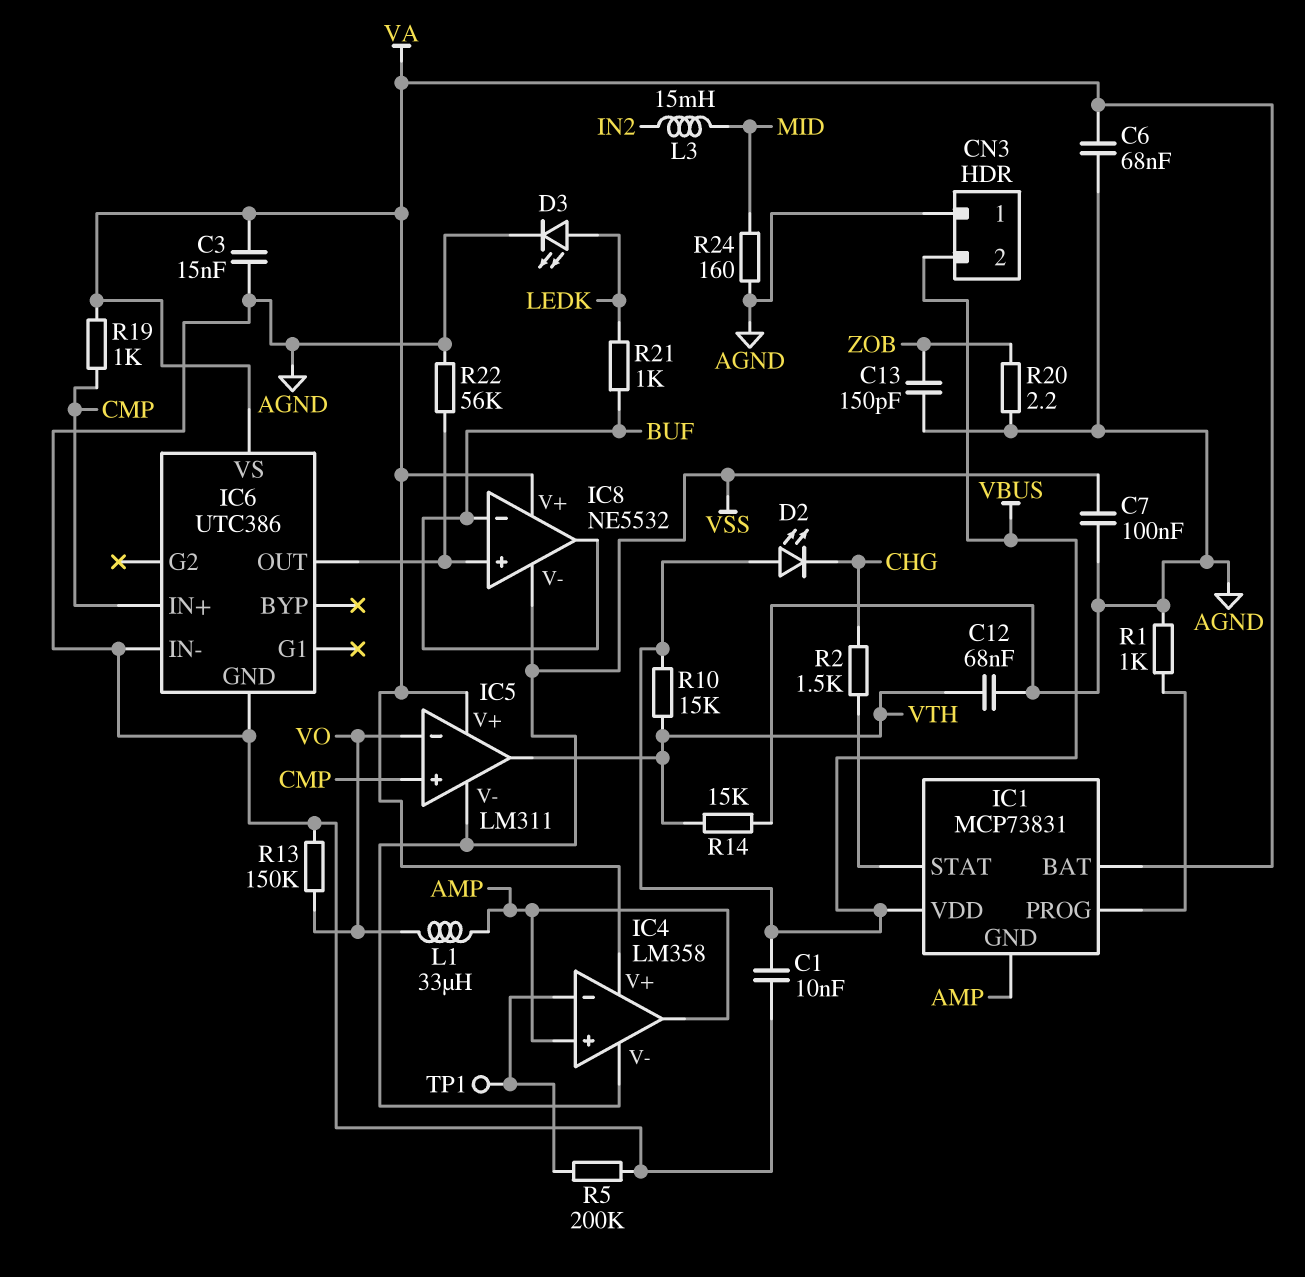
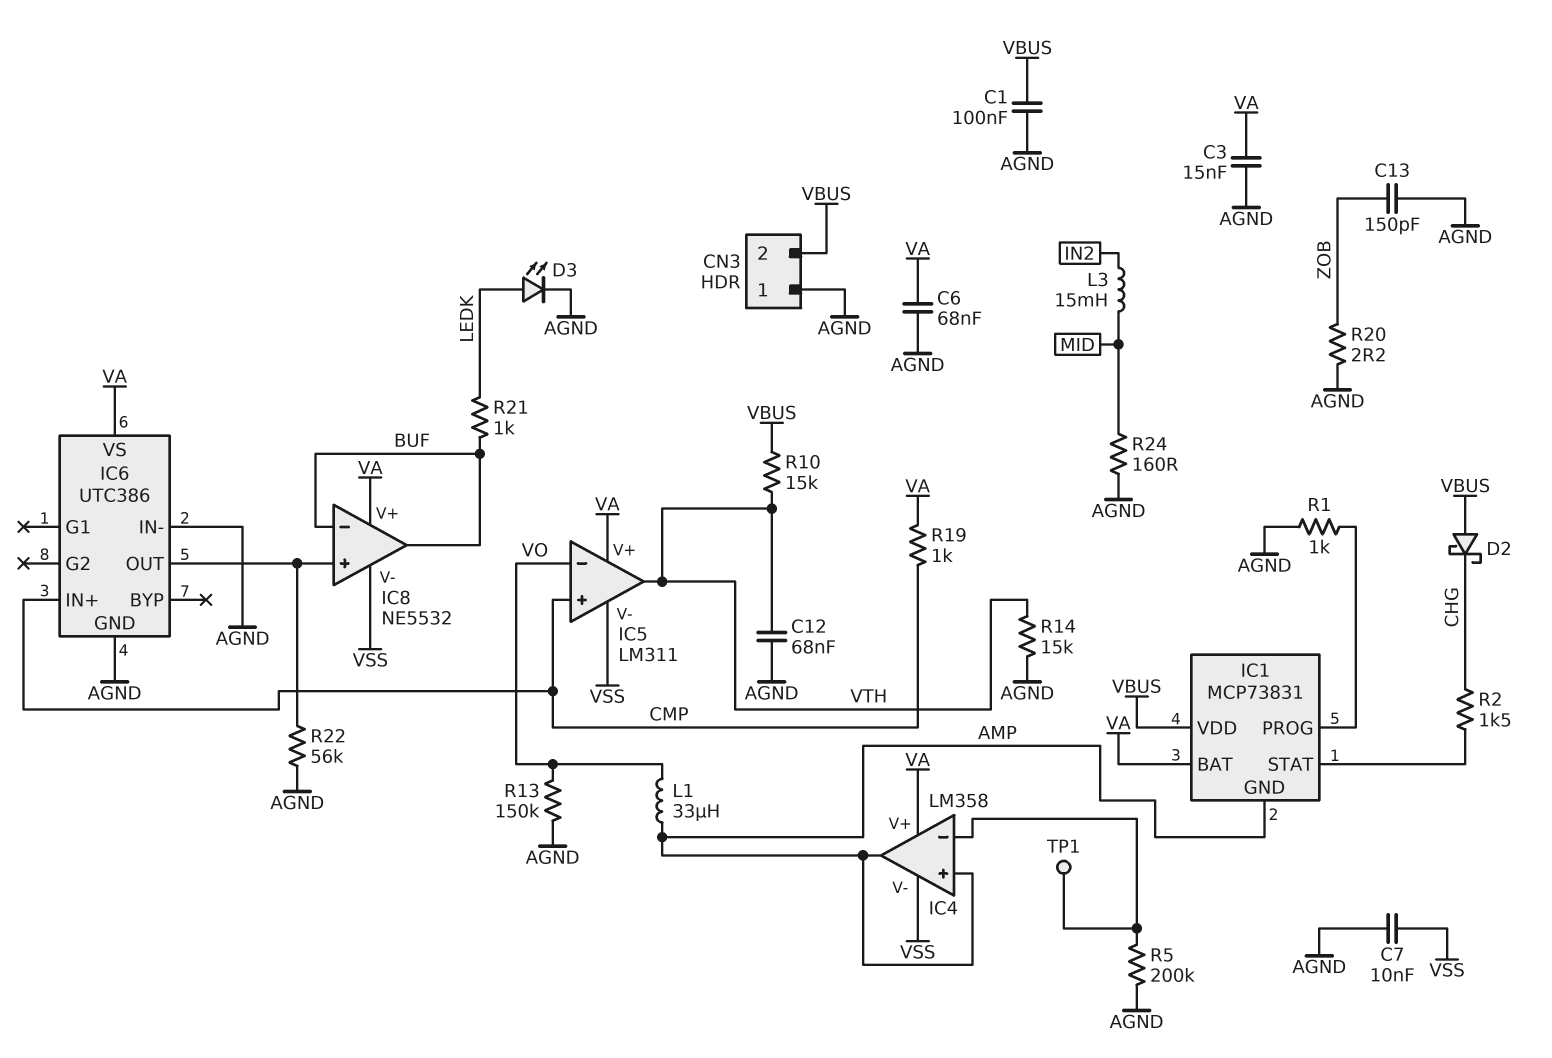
C1: 10nF (AGND, VBUS) -> 100nF (AGND, VBUS)
C7: 100nF (AGND, VSS) -> 10nF (AGND, VSS)
D2: LED (A VBUS, K CHG) -> schottky (A VBUS, K CHG)

